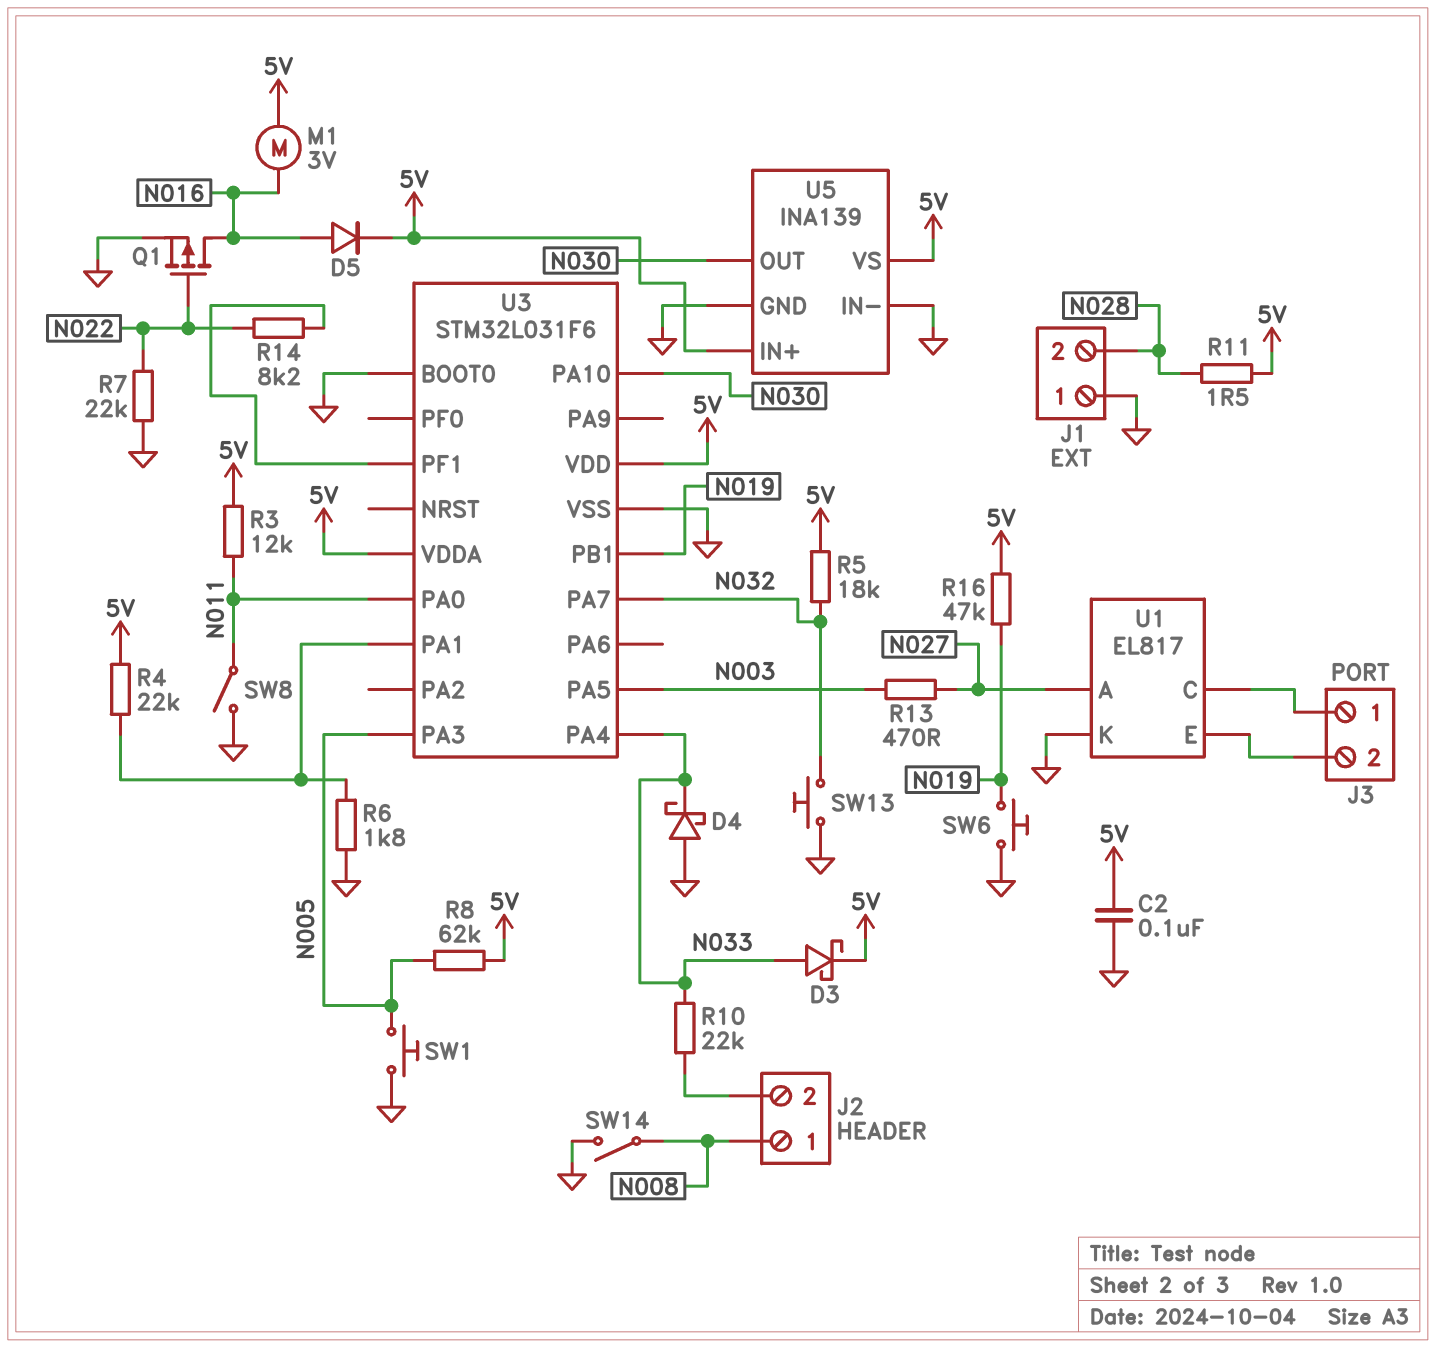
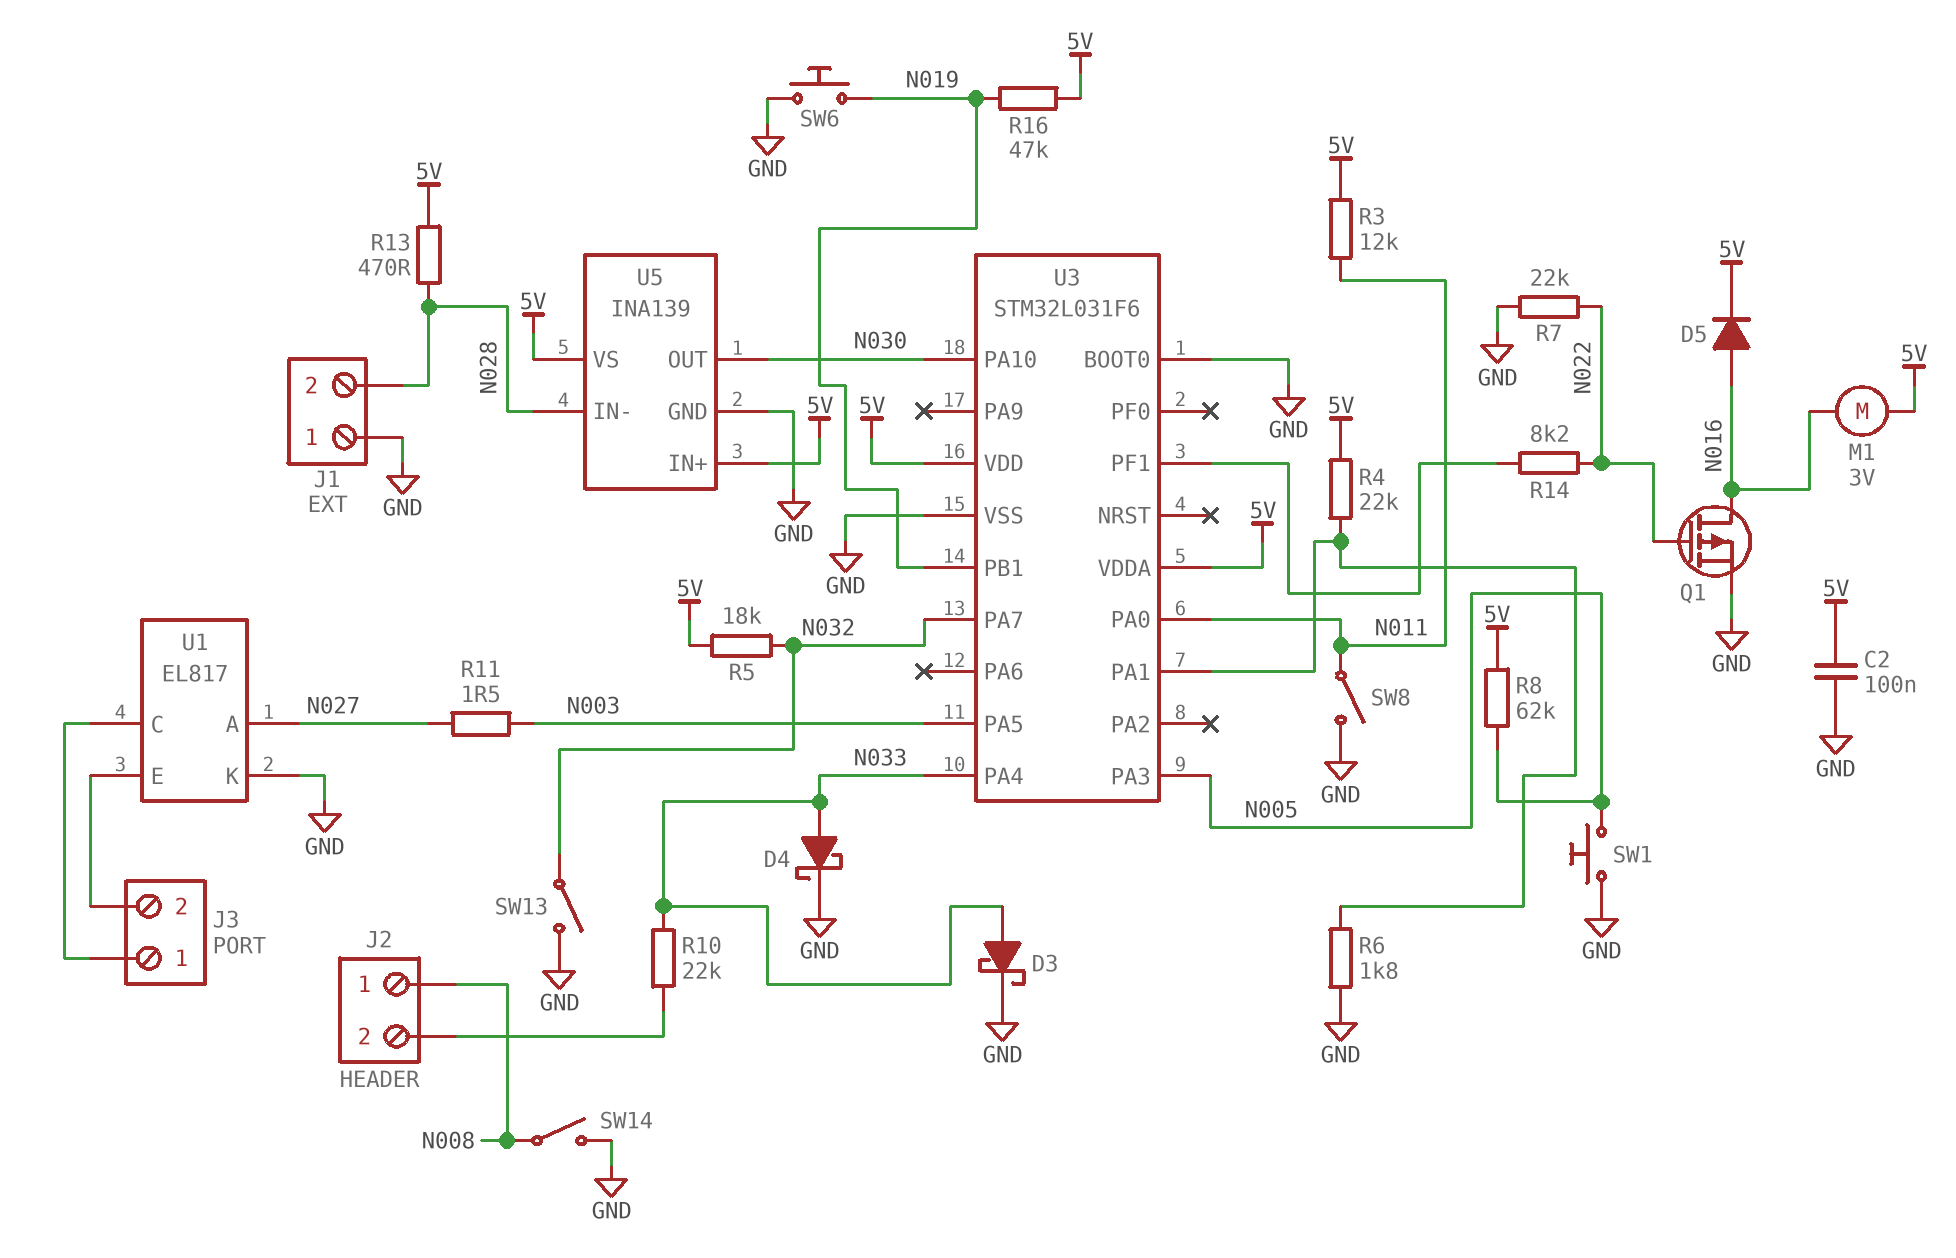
D3: schottky (A N033, K 5V) -> schottky (A N033, K GND)
D4: schottky (A GND, K N033) -> schottky (A N033, K GND)
R11: 1.5 (5V, N028) -> 1.5 (N003, N027)
R13: 470 (N003, N027) -> 470 (5V, N028)
SW13: button (GND, N032) -> switch (GND, N032)
U5 pin IN-: GND -> N028

